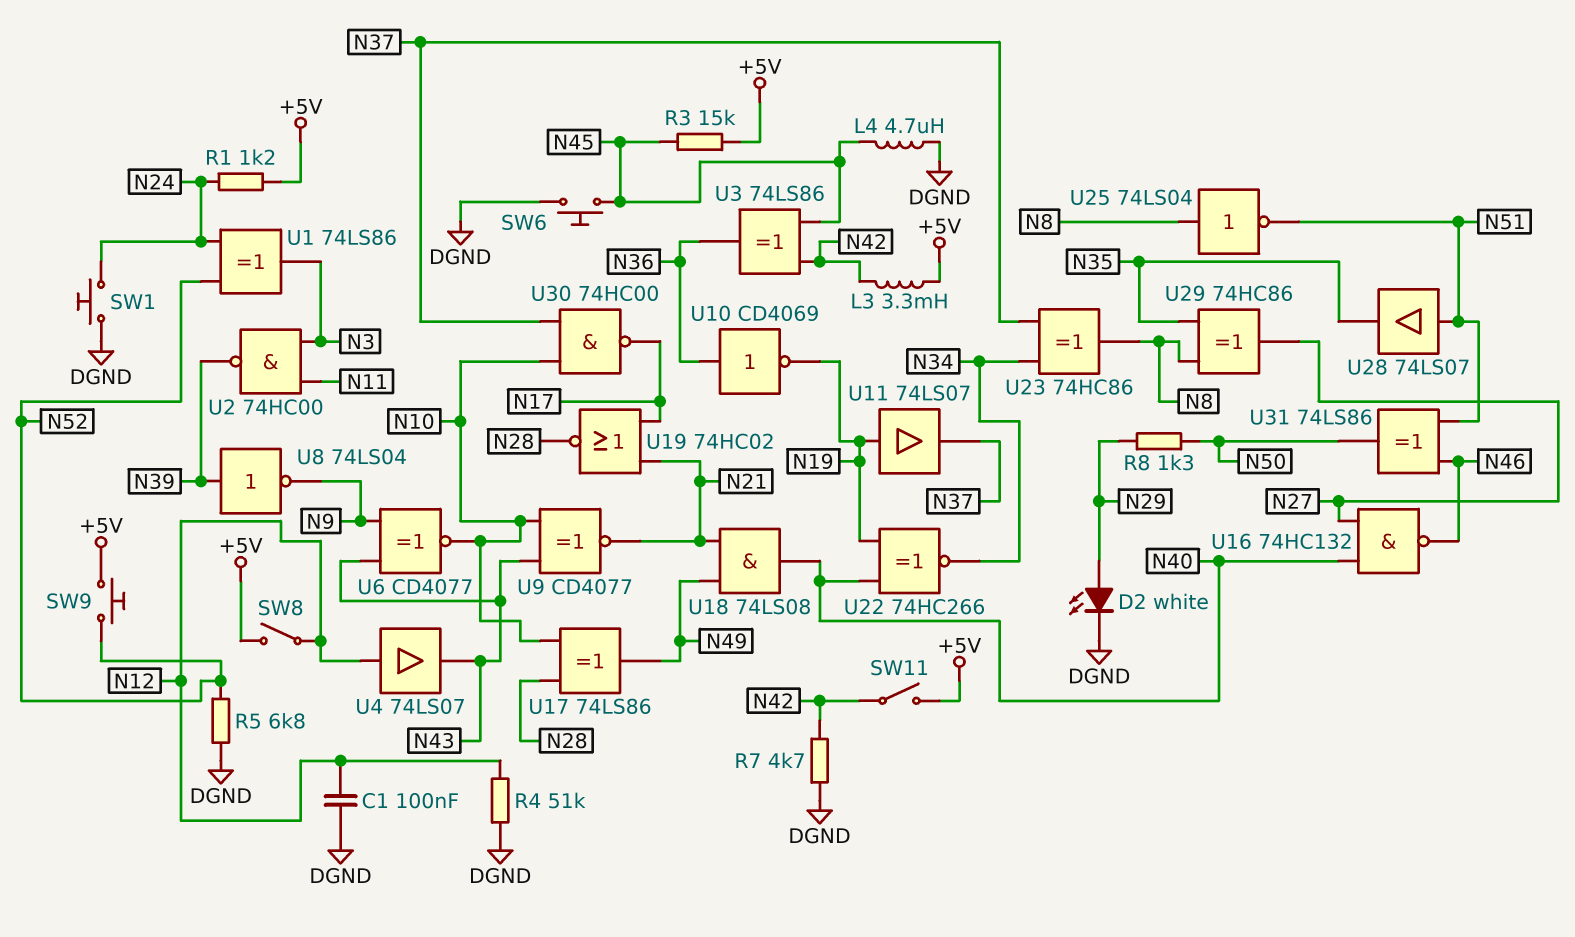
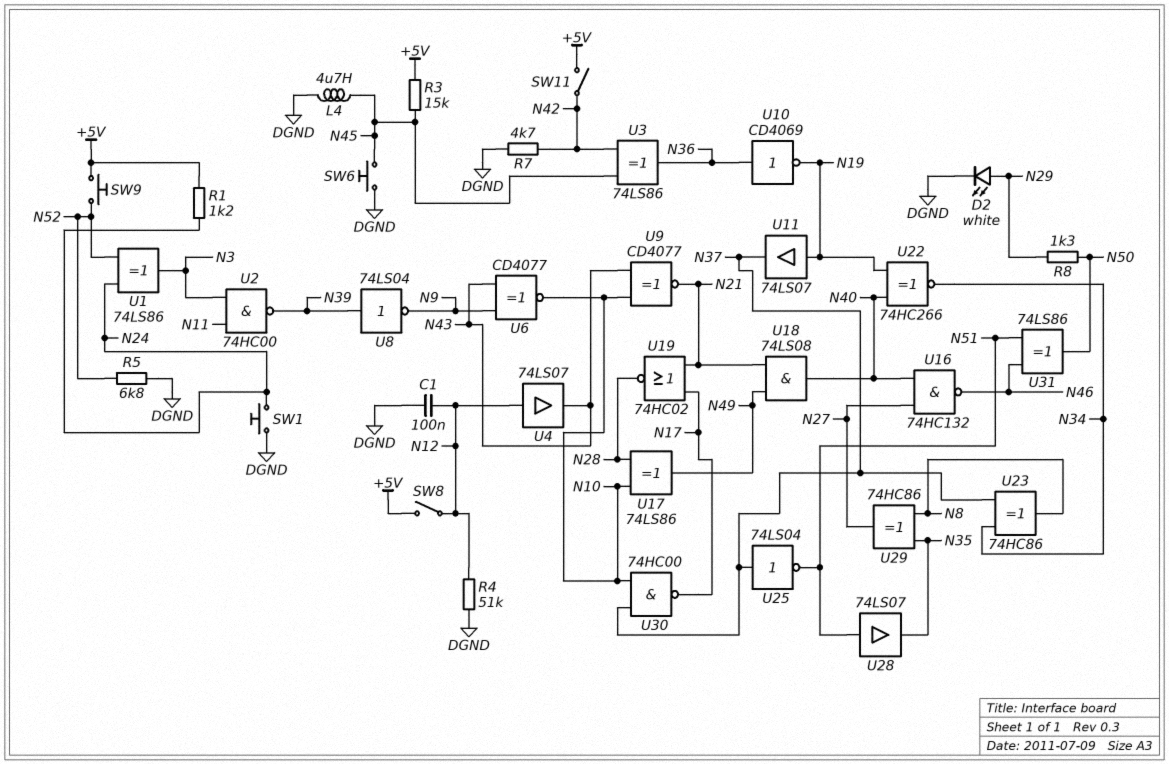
L3: 3.3mH (+5V, N42) -> none
U25: NOT 74LS04 (in N8, out N51) -> NOT 74LS04 (in N37, out N51)

